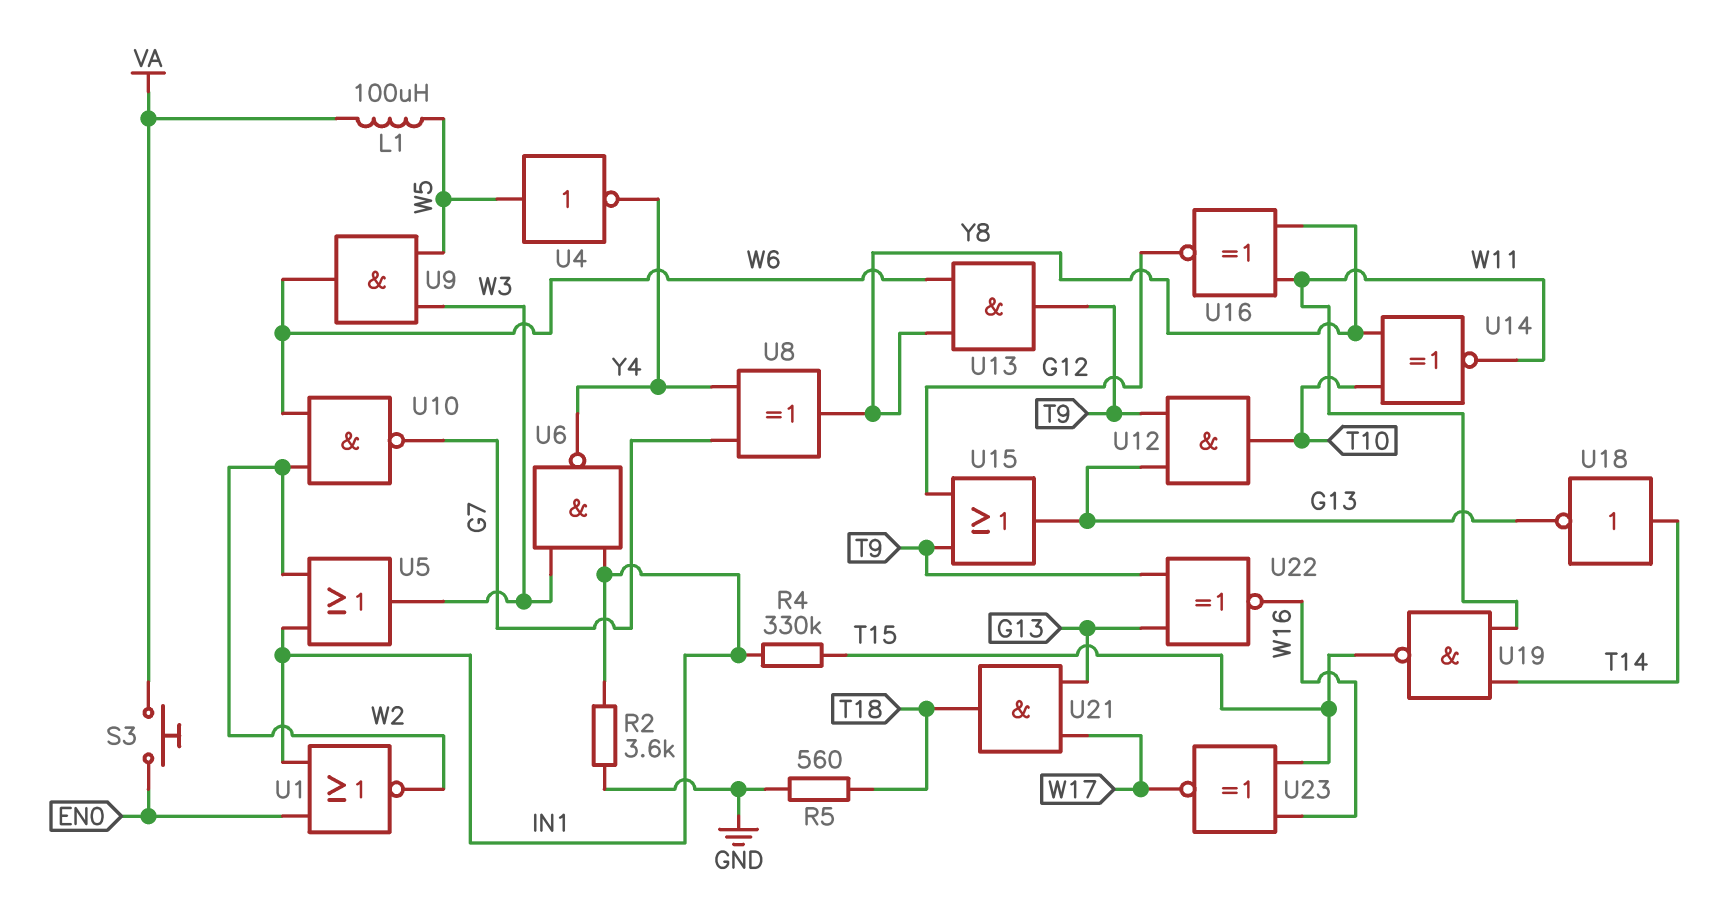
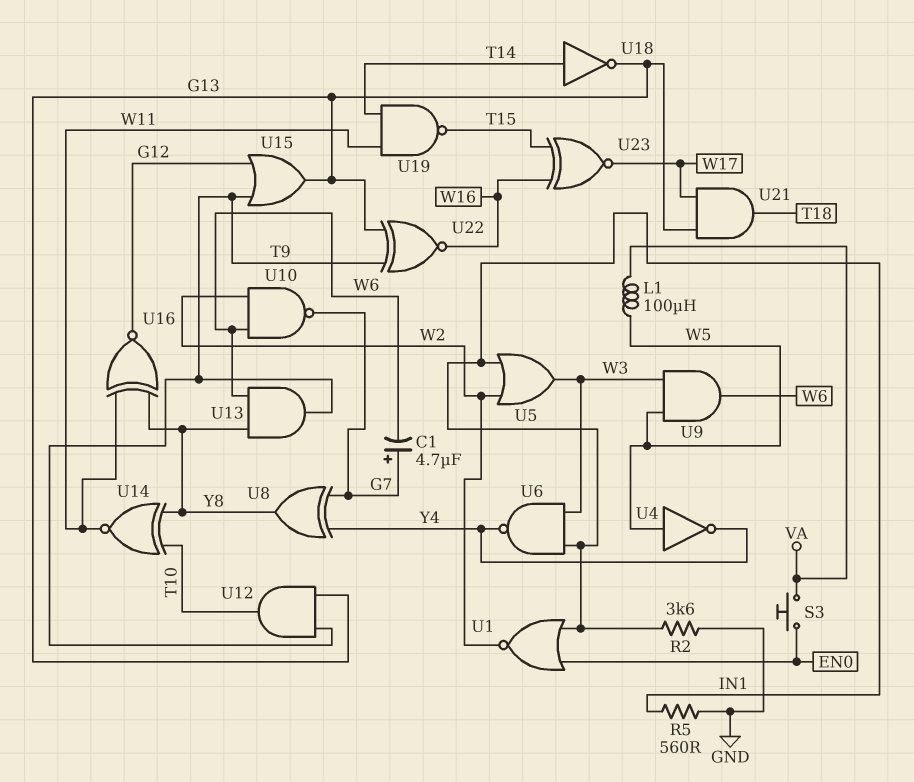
C1: none -> 4.7uF (plus G7, minus W6)
R4: 330k (IN1, T15) -> none
R5: 560 (GND, T18) -> 560 (GND, IN1)

